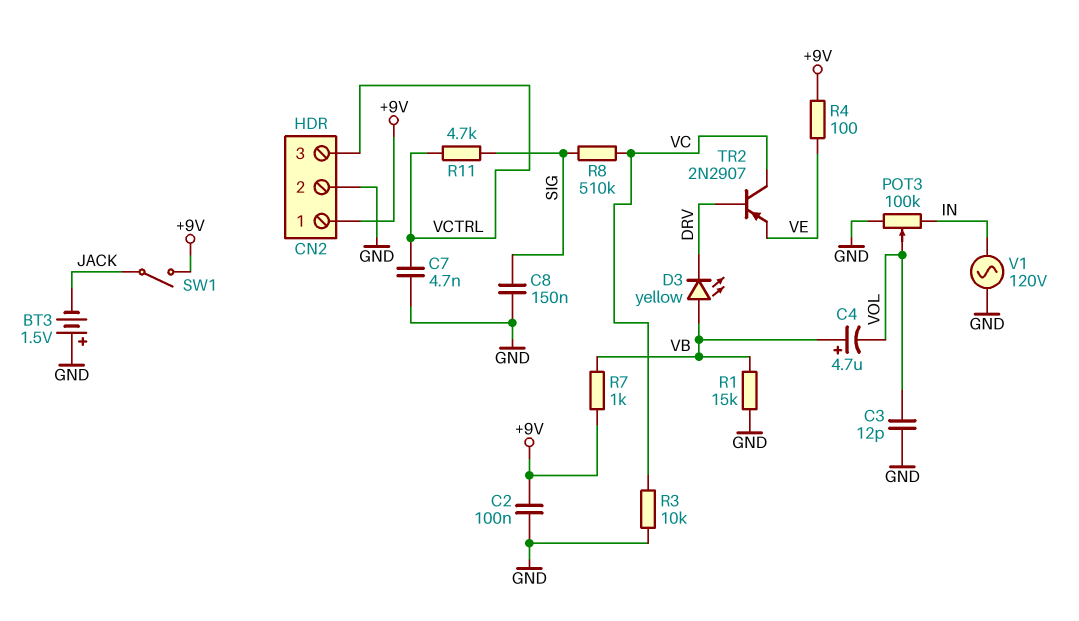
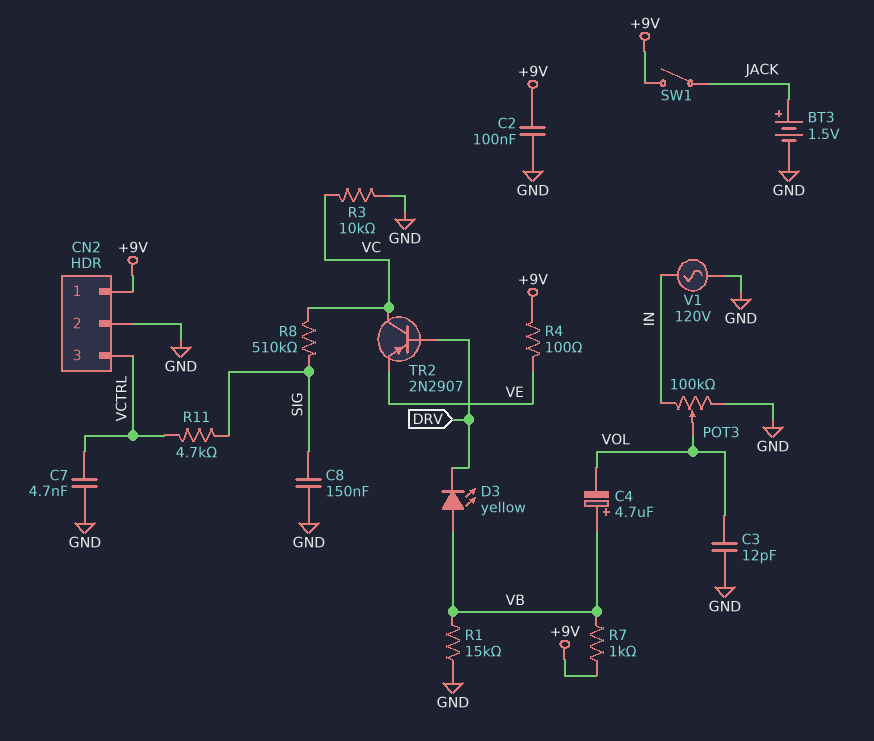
BT3: 1.5V (plus GND, minus JACK) -> 1.5V (plus JACK, minus GND)

